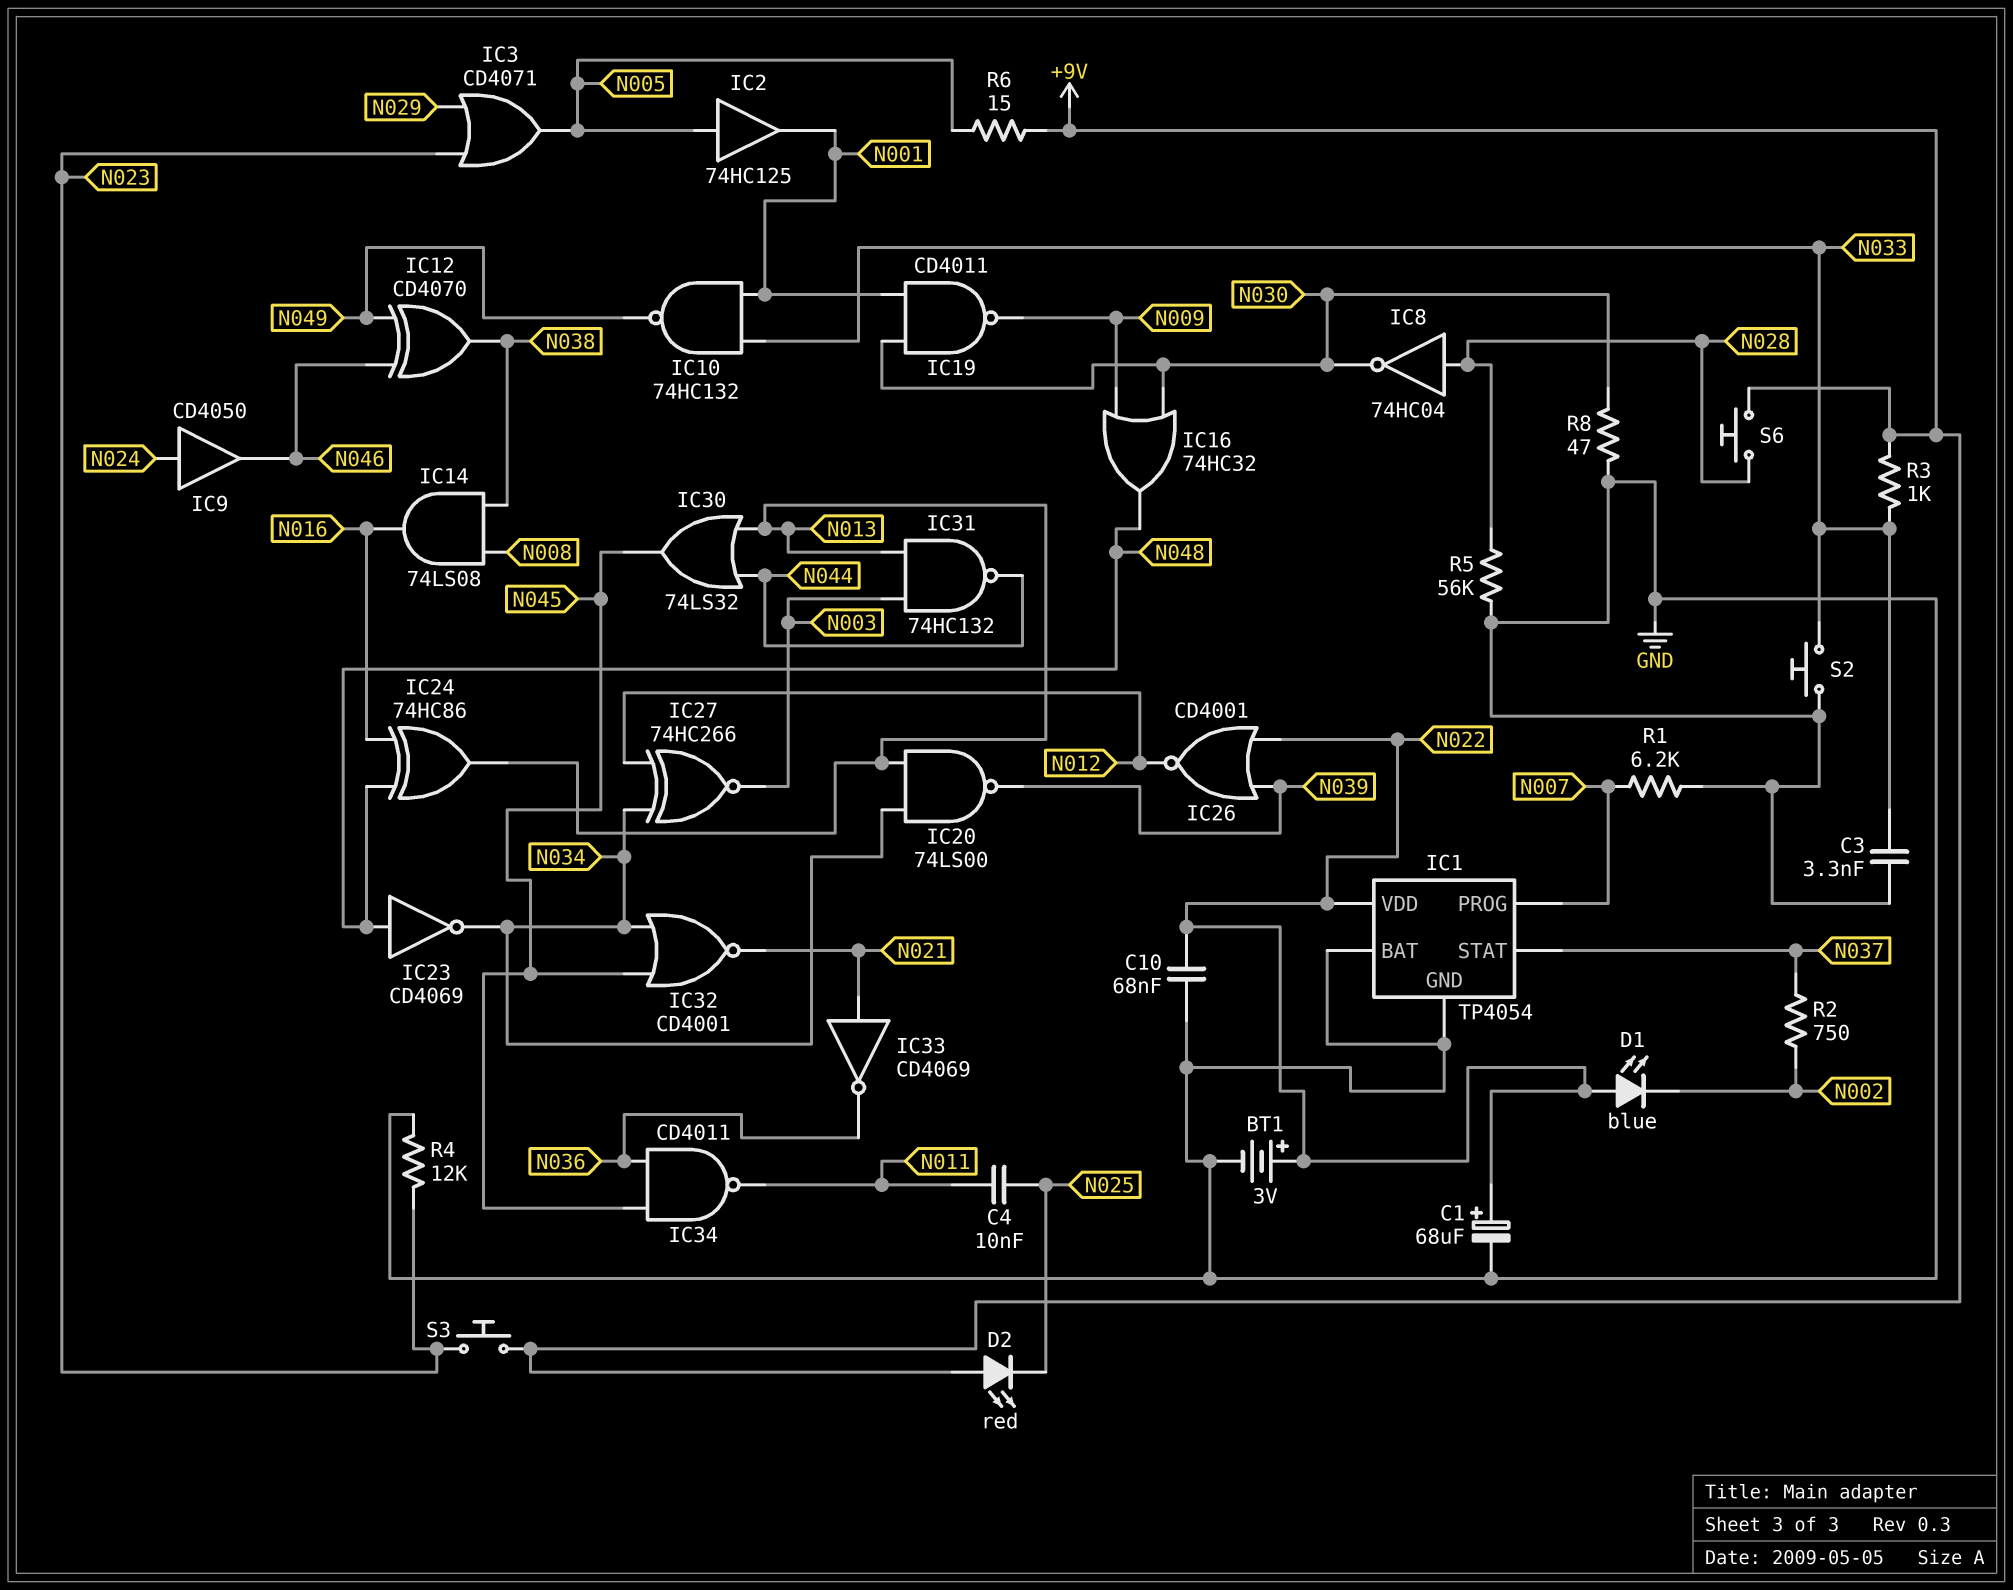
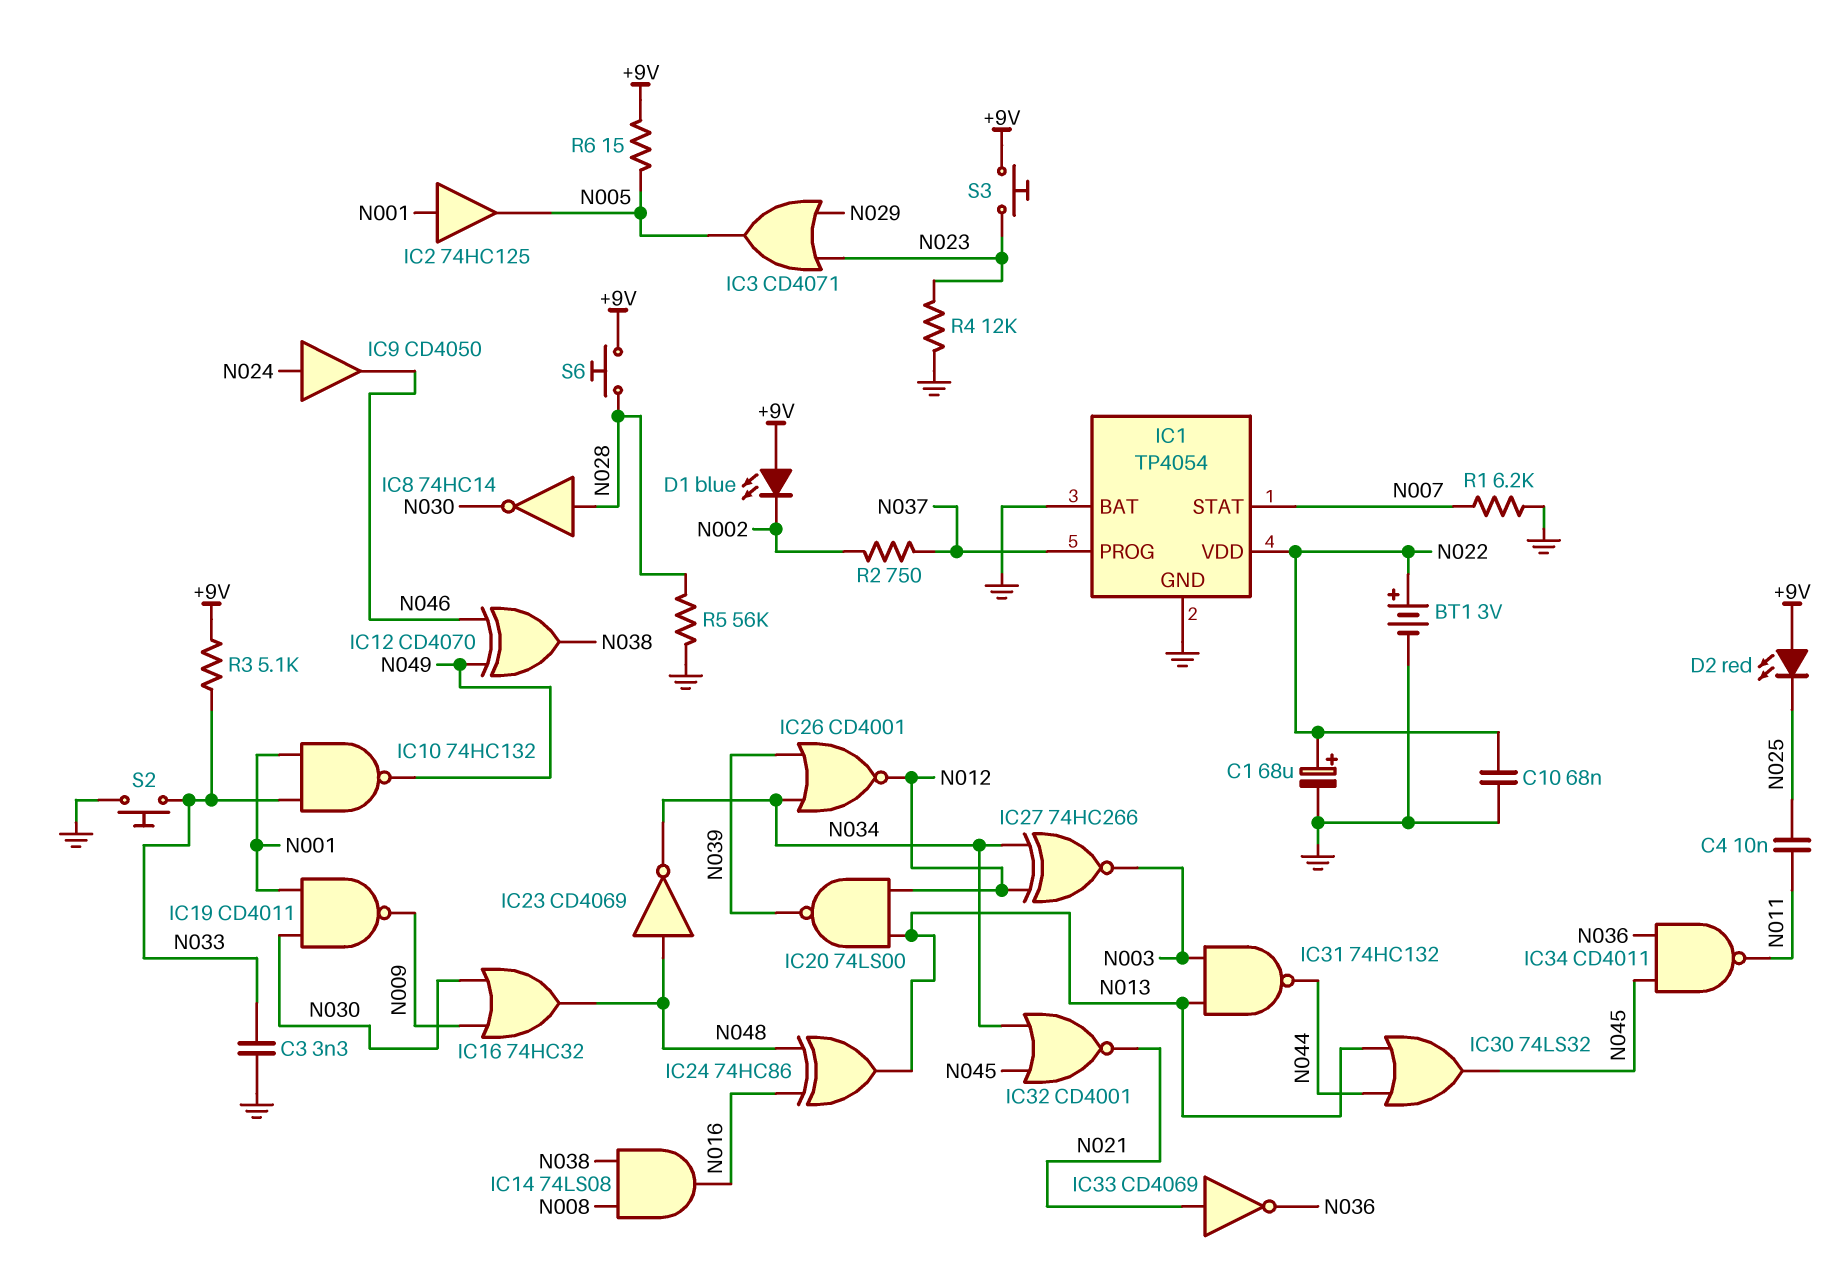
D1: LED blue (A N022, K N002) -> LED blue (A +9V, K N002)
IC1 pin PROG: N007 -> N037
IC1 pin STAT: N037 -> N007
IC2: buffer 74HC125 (in N005, out N001) -> buffer 74HC125 (in N001, out N005)
IC8: NOT 74HC04 (in N028, out N030) -> NOT 74HC14 (in N028, out N030)
IC20: NAND 74LS00 (in N013, in N034, out N039) -> NAND 74LS00 (in N012, in N013, out N039)
IC26: NOR CD4001 (in N022, in N039, out N012) -> NOR CD4001 (in N034, in N039, out N012)
R3: 1k (+9V, N033) -> 5.1k (+9V, N033)
R8: 47 (GND, N030) -> none

